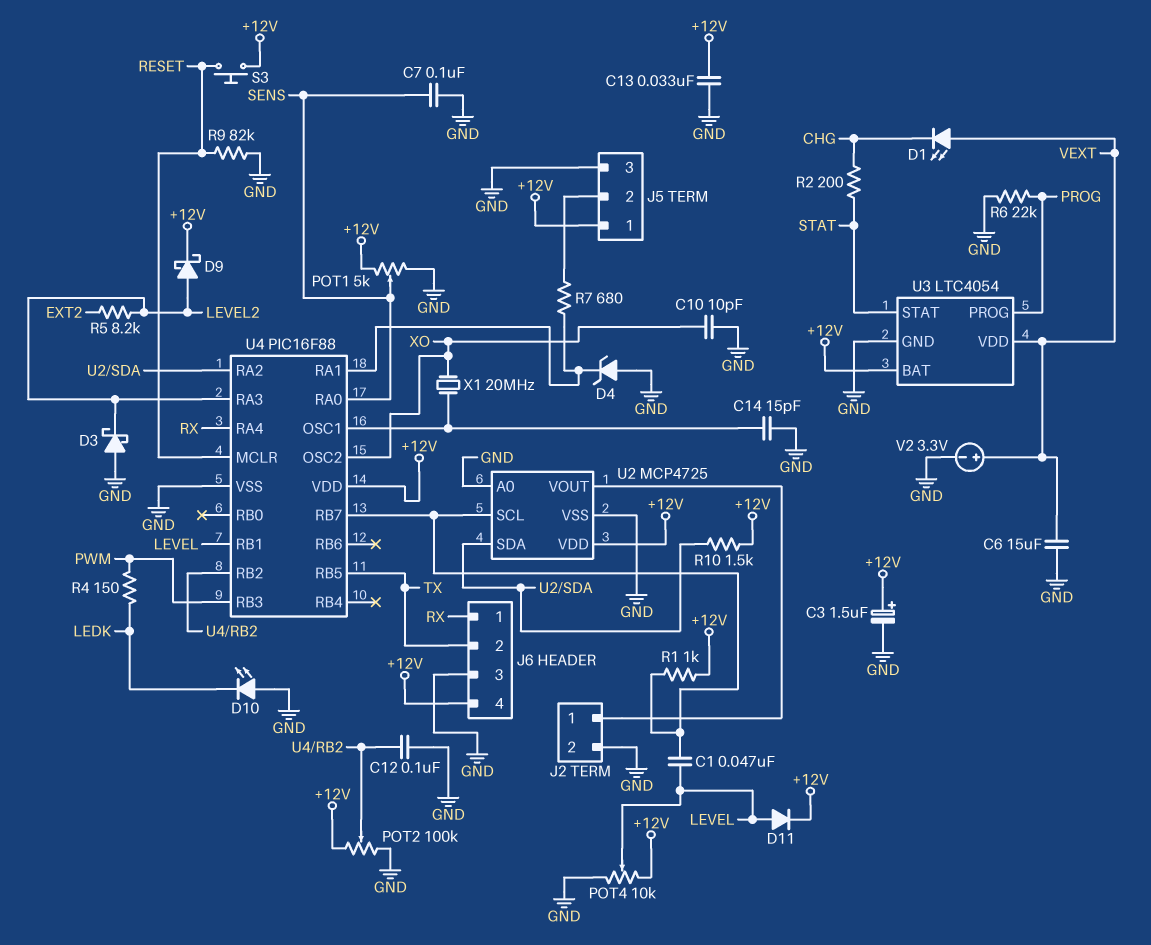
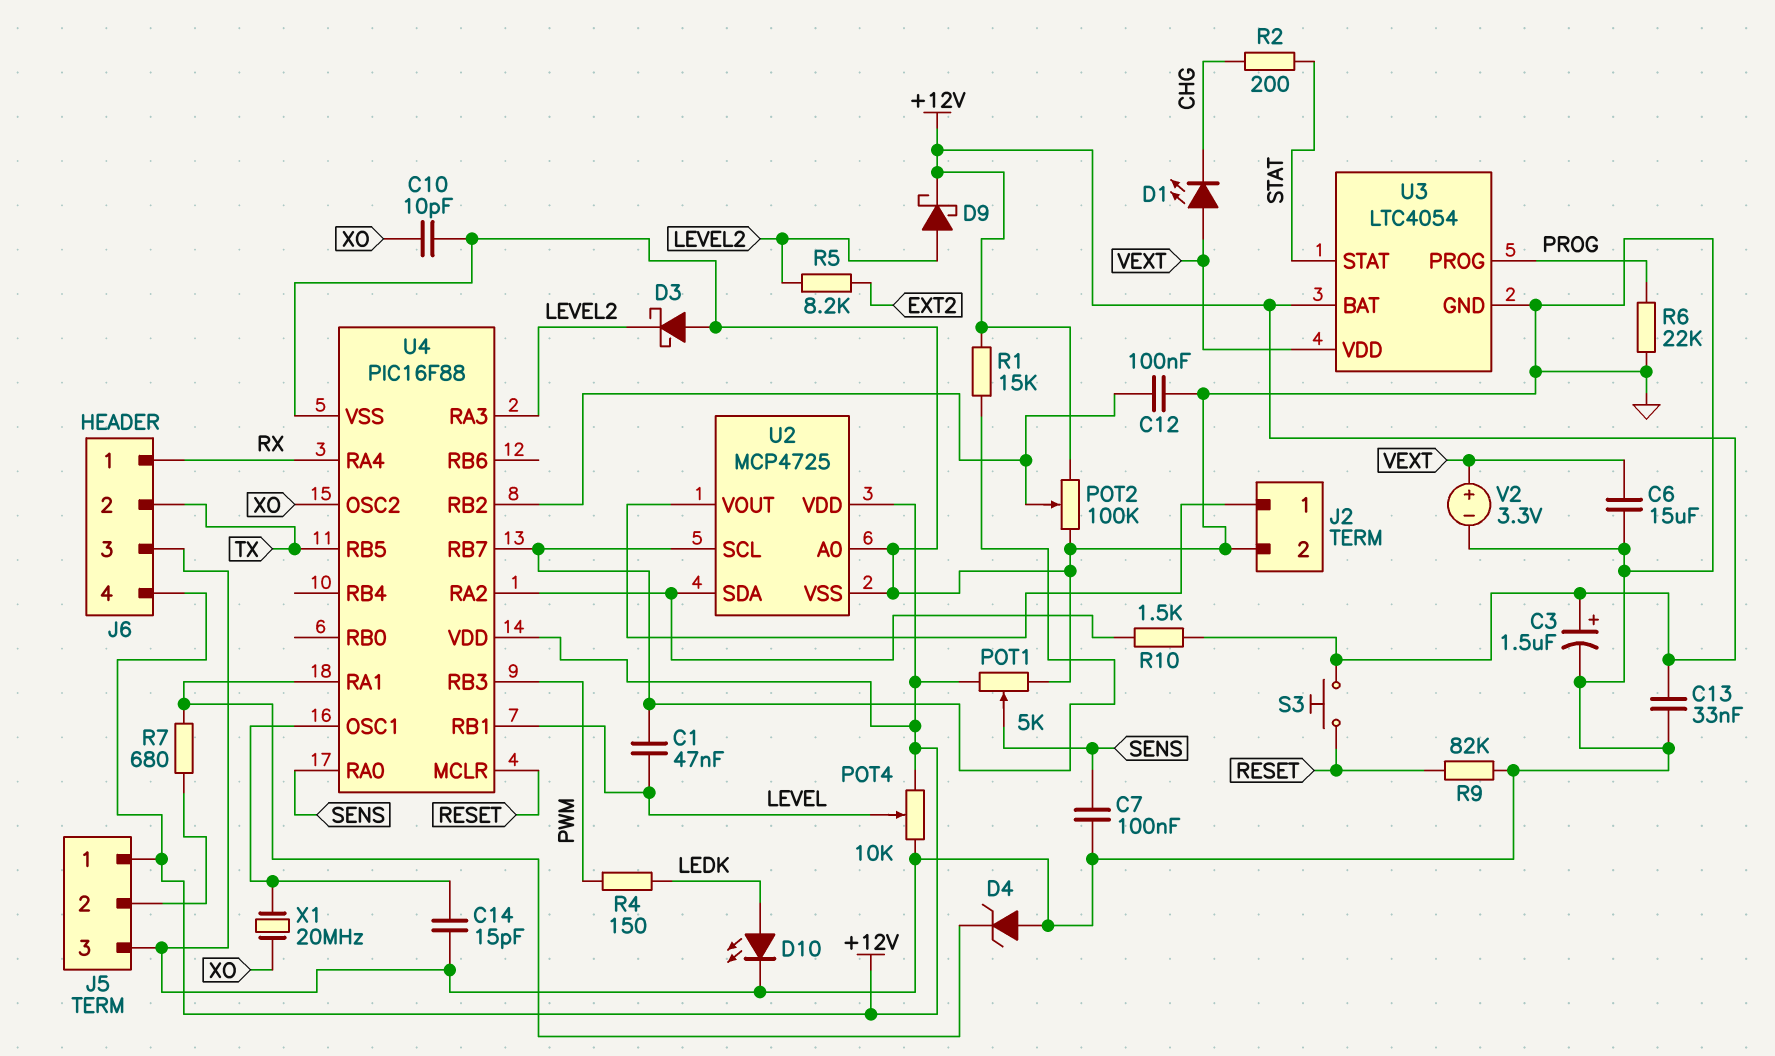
D10: LED (A GND, K LEDK) -> LED (A LEDK, K GND)
D11: diode (A LEVEL, K +12V) -> none
R1: 1k (+12V, U2/SCL) -> 15k (+12V, U2/SCL)

